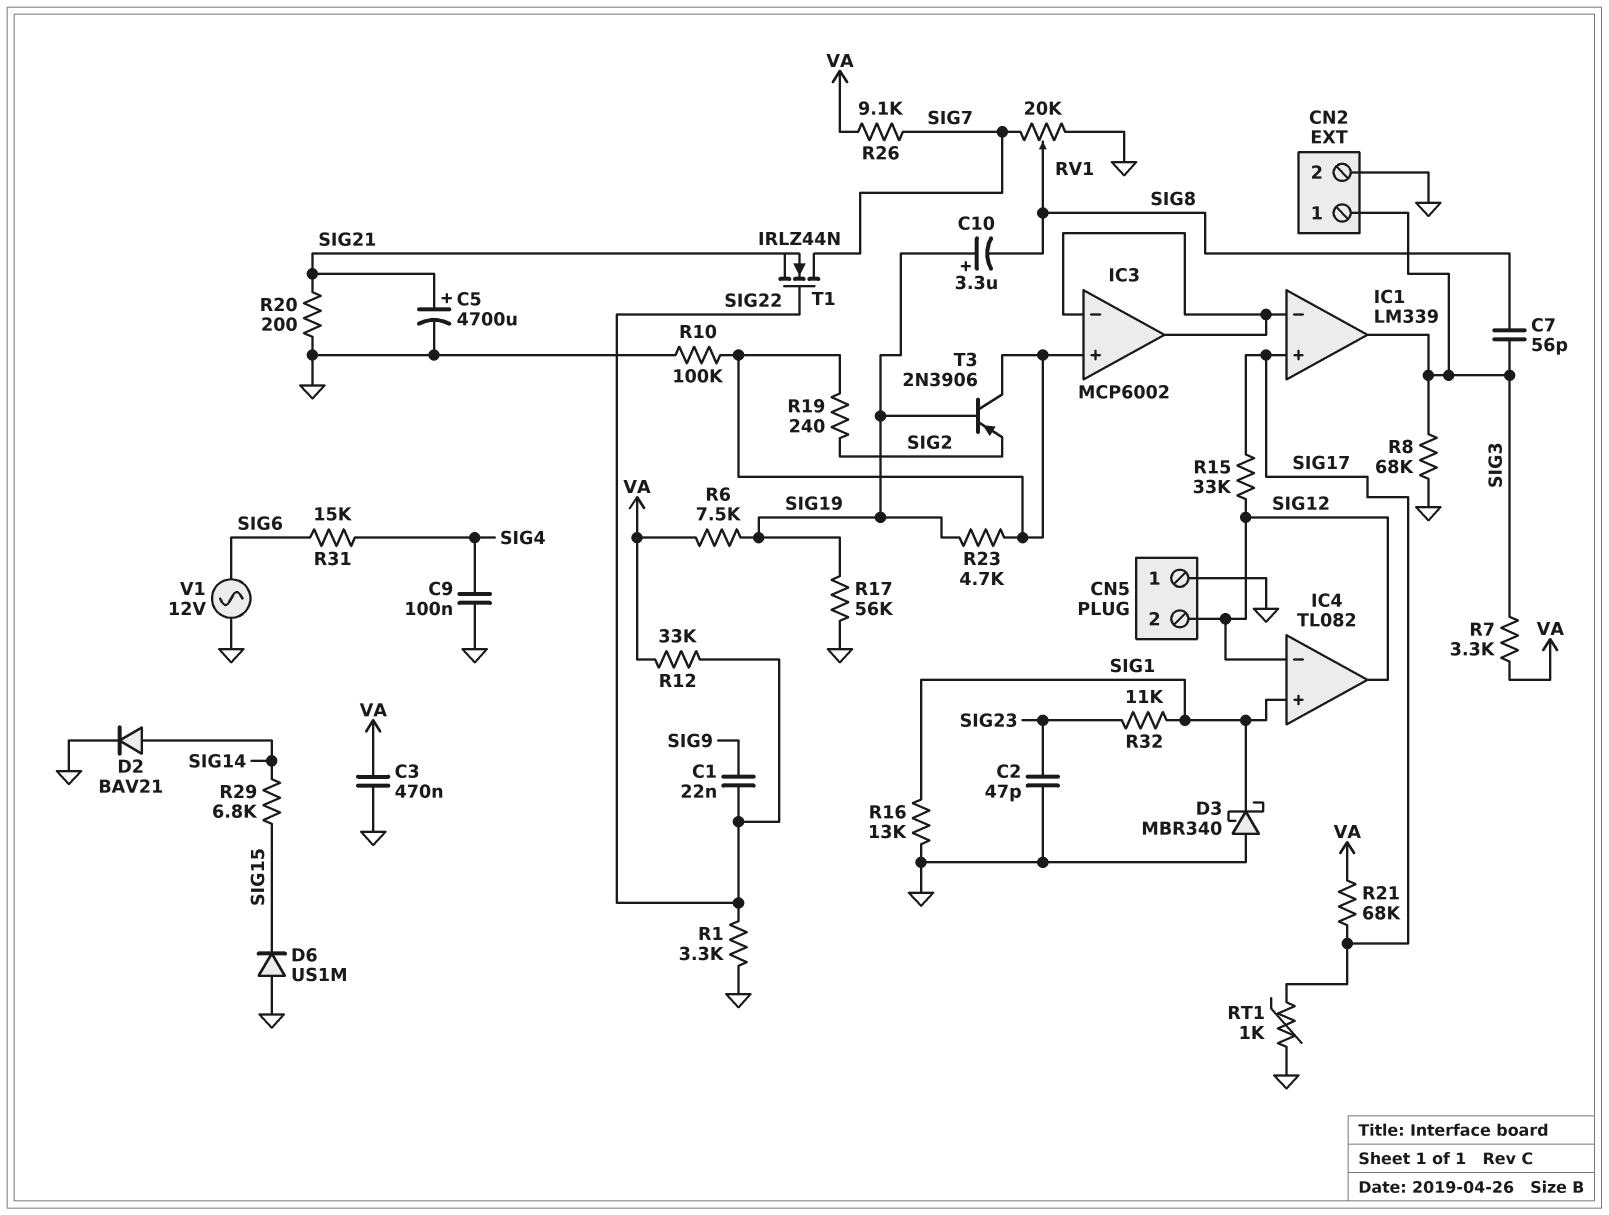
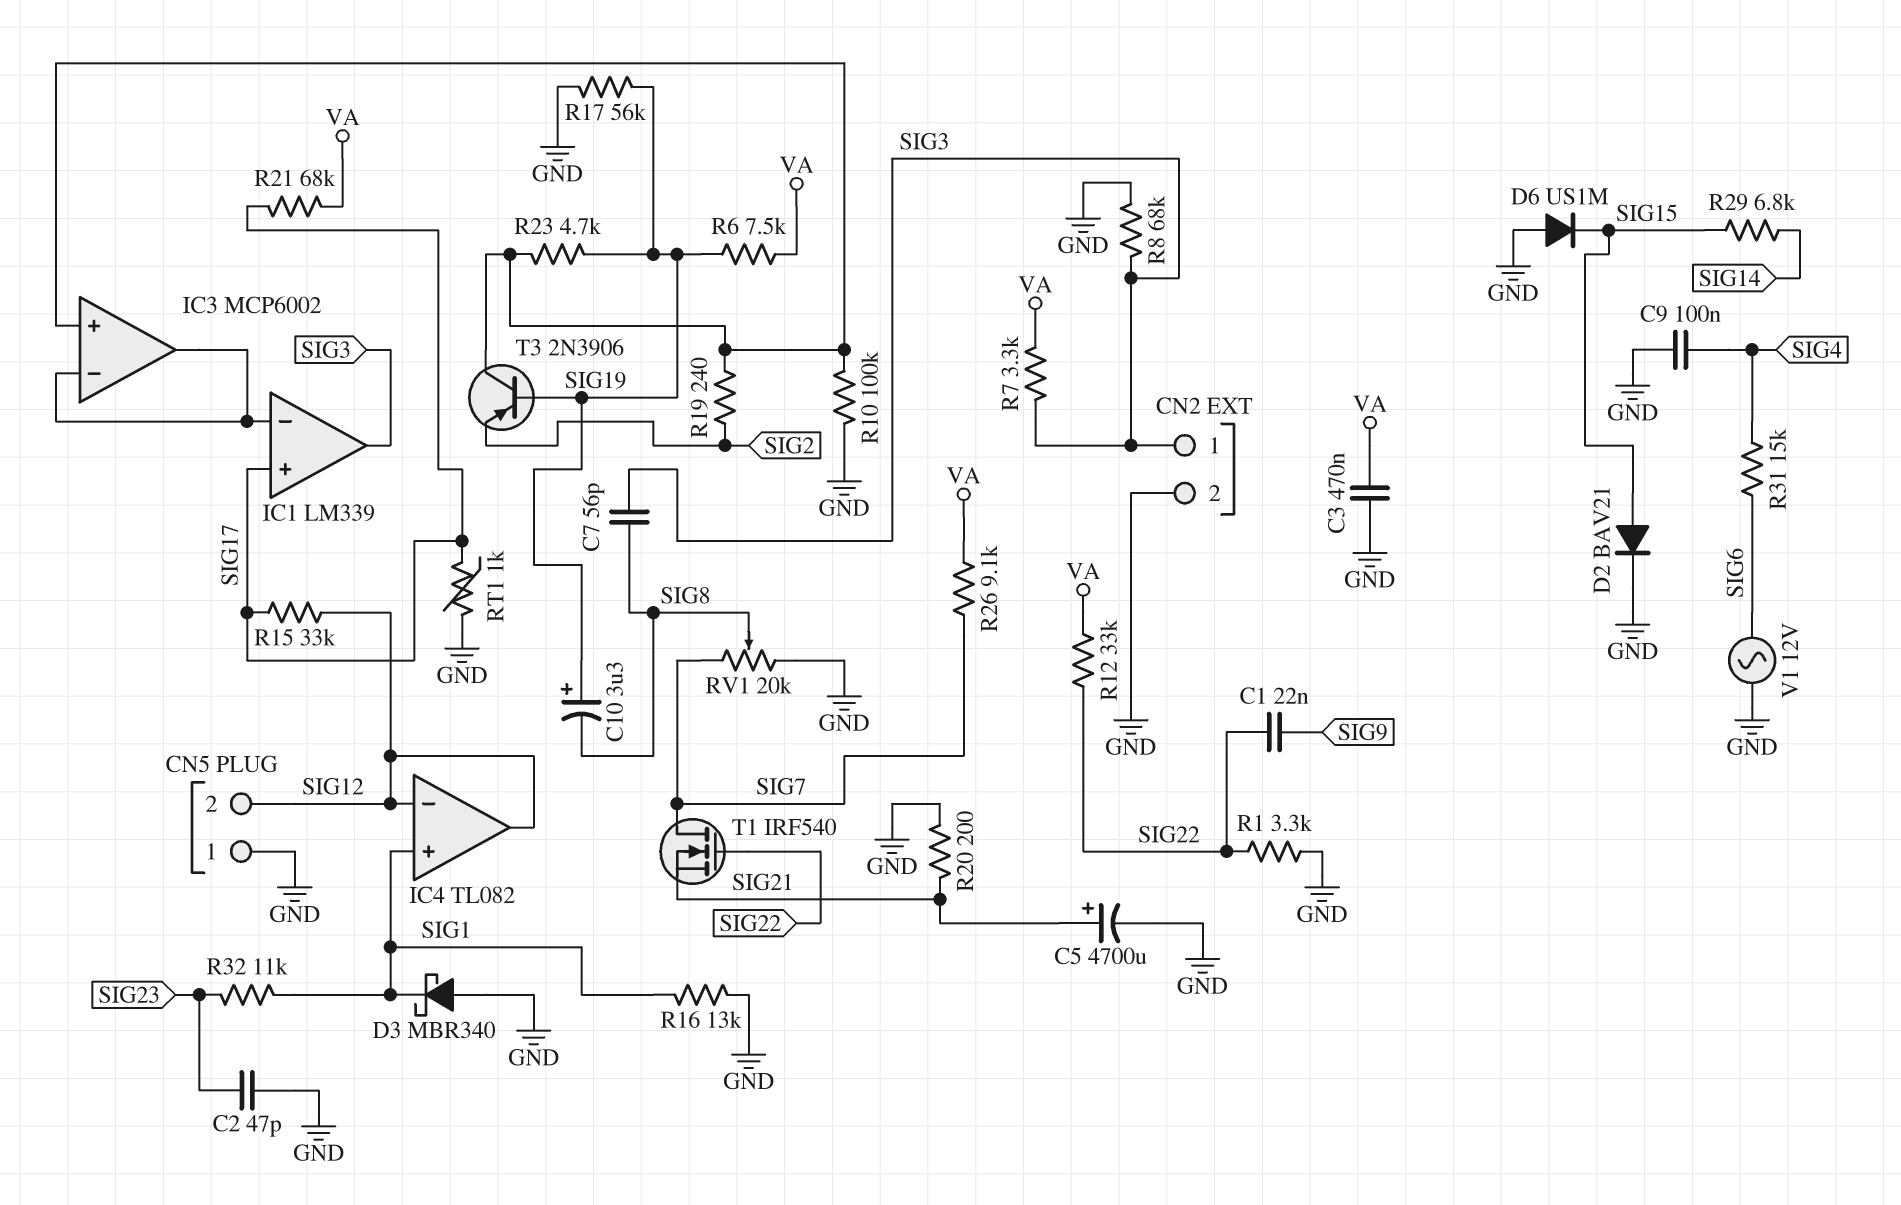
D2: diode BAV21 (A SIG14, K GND) -> diode BAV21 (A SIG15, K GND)
T1: NMOS IRLZ44N (G SIG22, D SIG7, S SIG21) -> NMOS IRF540 (G SIG22, D SIG7, S SIG21)

